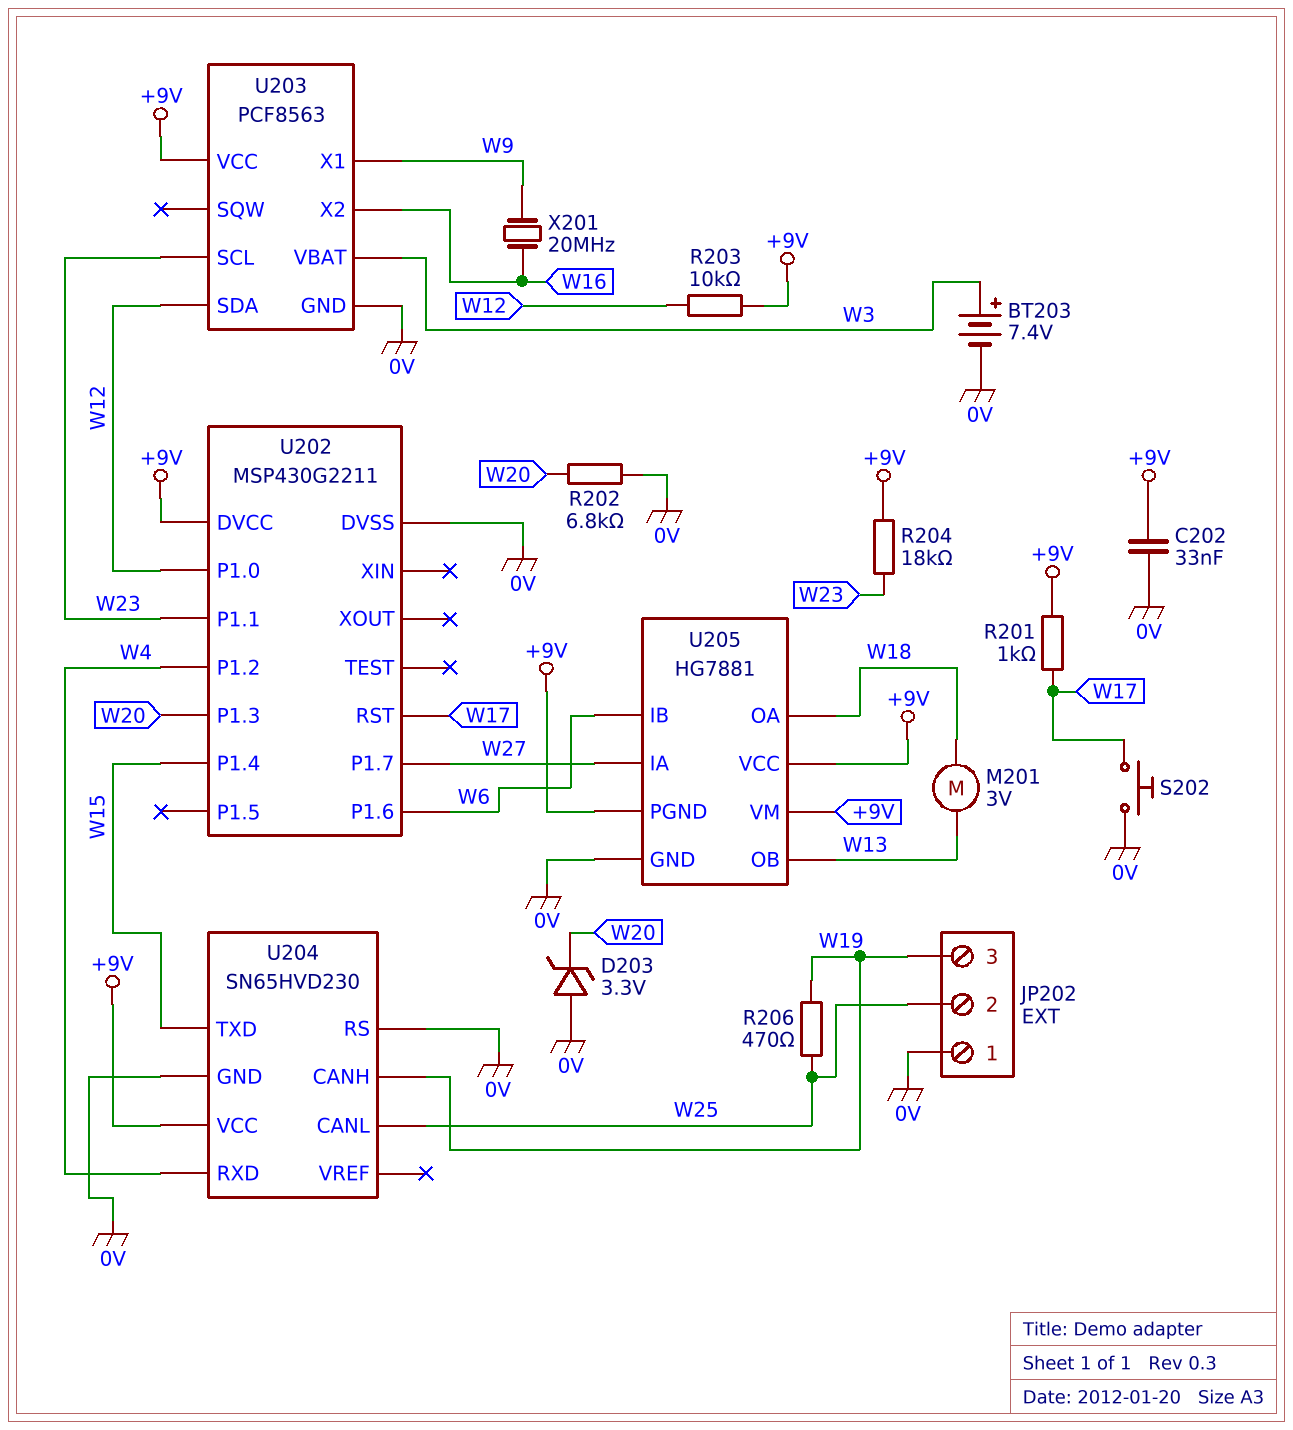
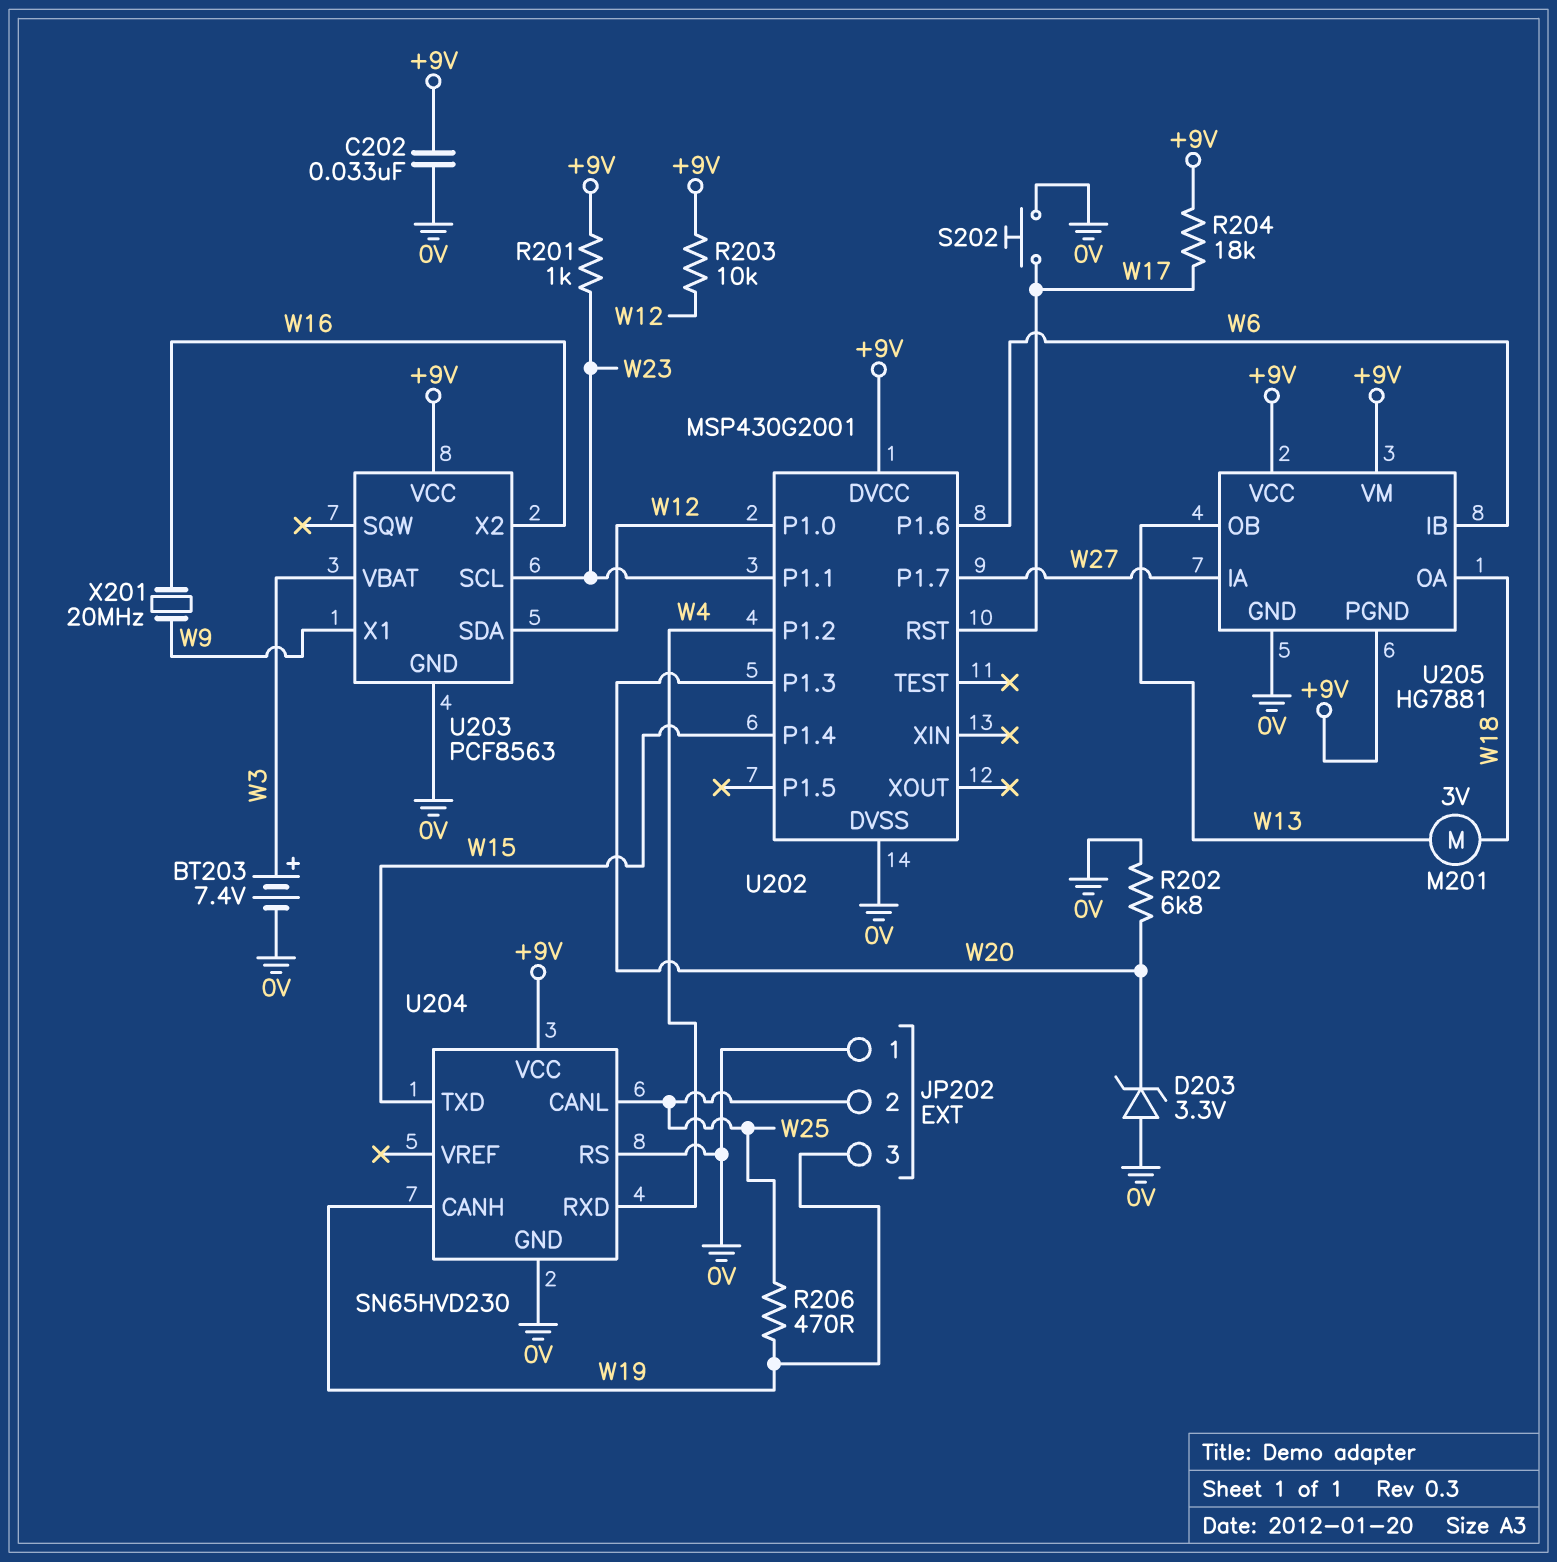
R201: 1k (+9V, W17) -> 1k (+9V, W23)
R204: 18k (+9V, W23) -> 18k (+9V, W17)
U202: MSP430G2211 -> MSP430G2001

